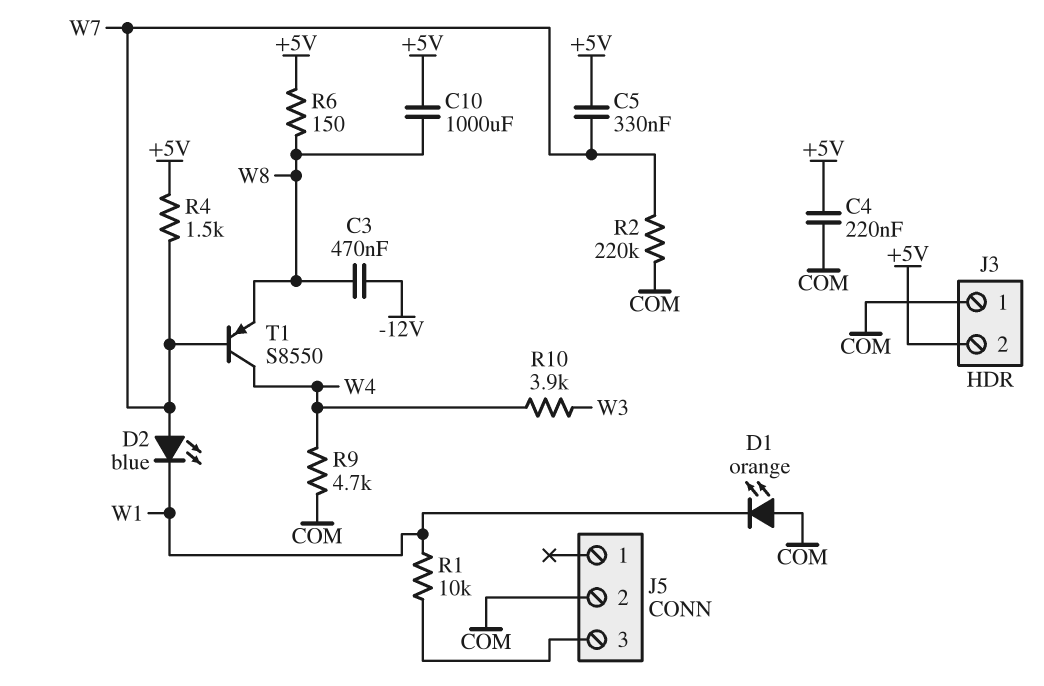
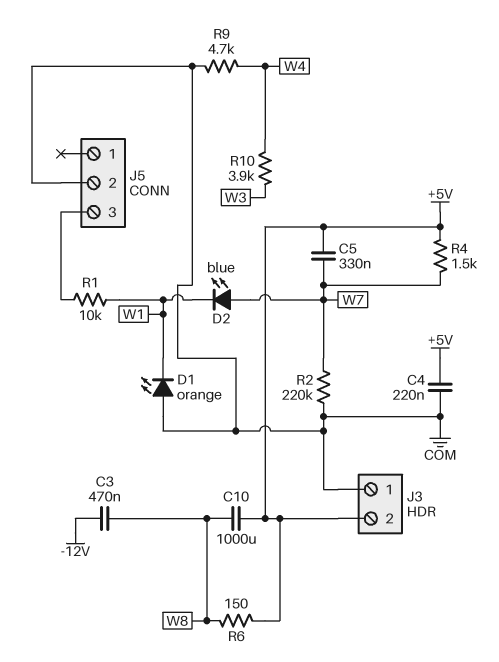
T1: PNP S8550 (B W7, C W4, E W8) -> none

